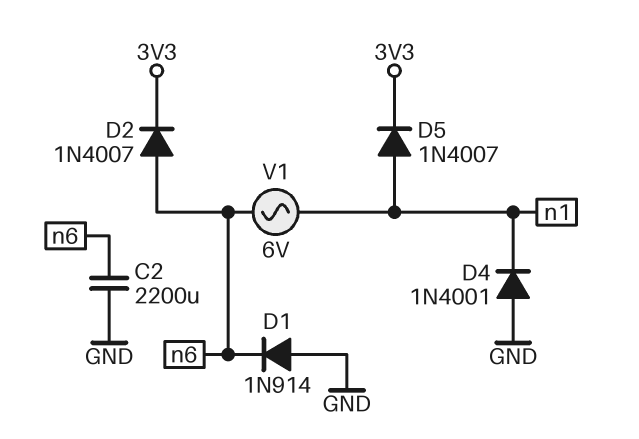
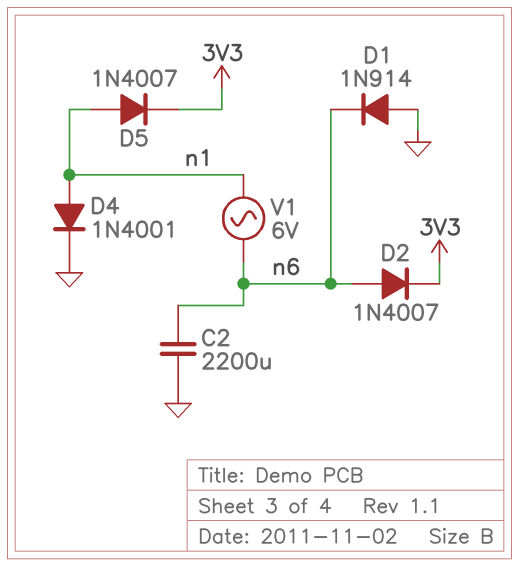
D4: diode 1N4001 (A GND, K n1) -> diode 1N4001 (A n1, K GND)

